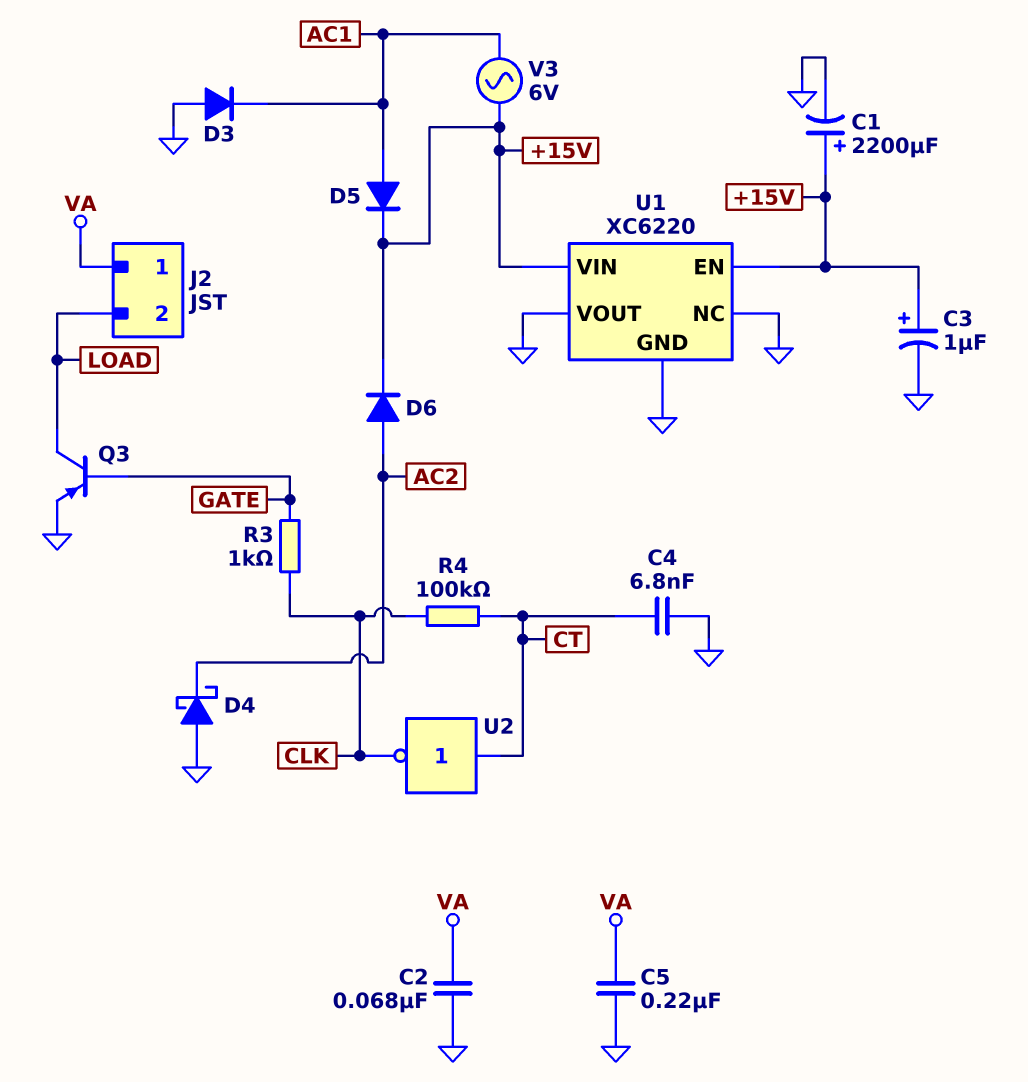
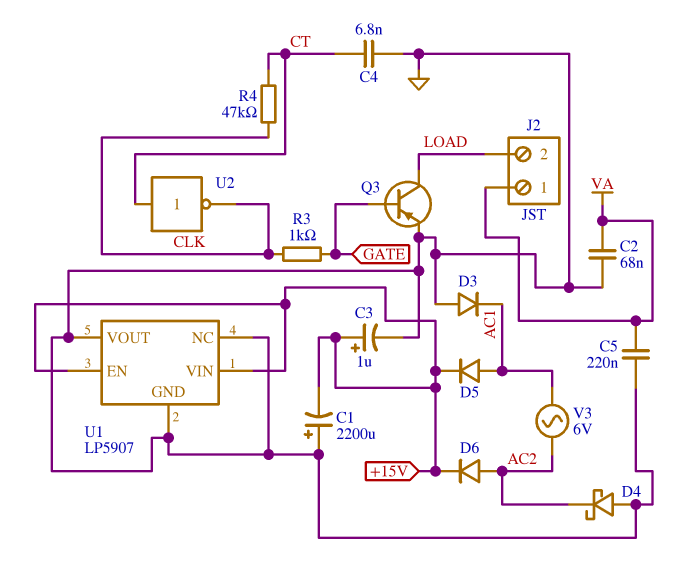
C1: 2200uF (plus +15V, minus GND) -> 2200uF (plus GND, minus +15V)
R4: 100k (CLK, CT) -> 47k (CLK, CT)
U1: XC6220 -> LP5907
V3: AC 6V (+15V, AC1) -> AC 6V (AC1, AC2)

